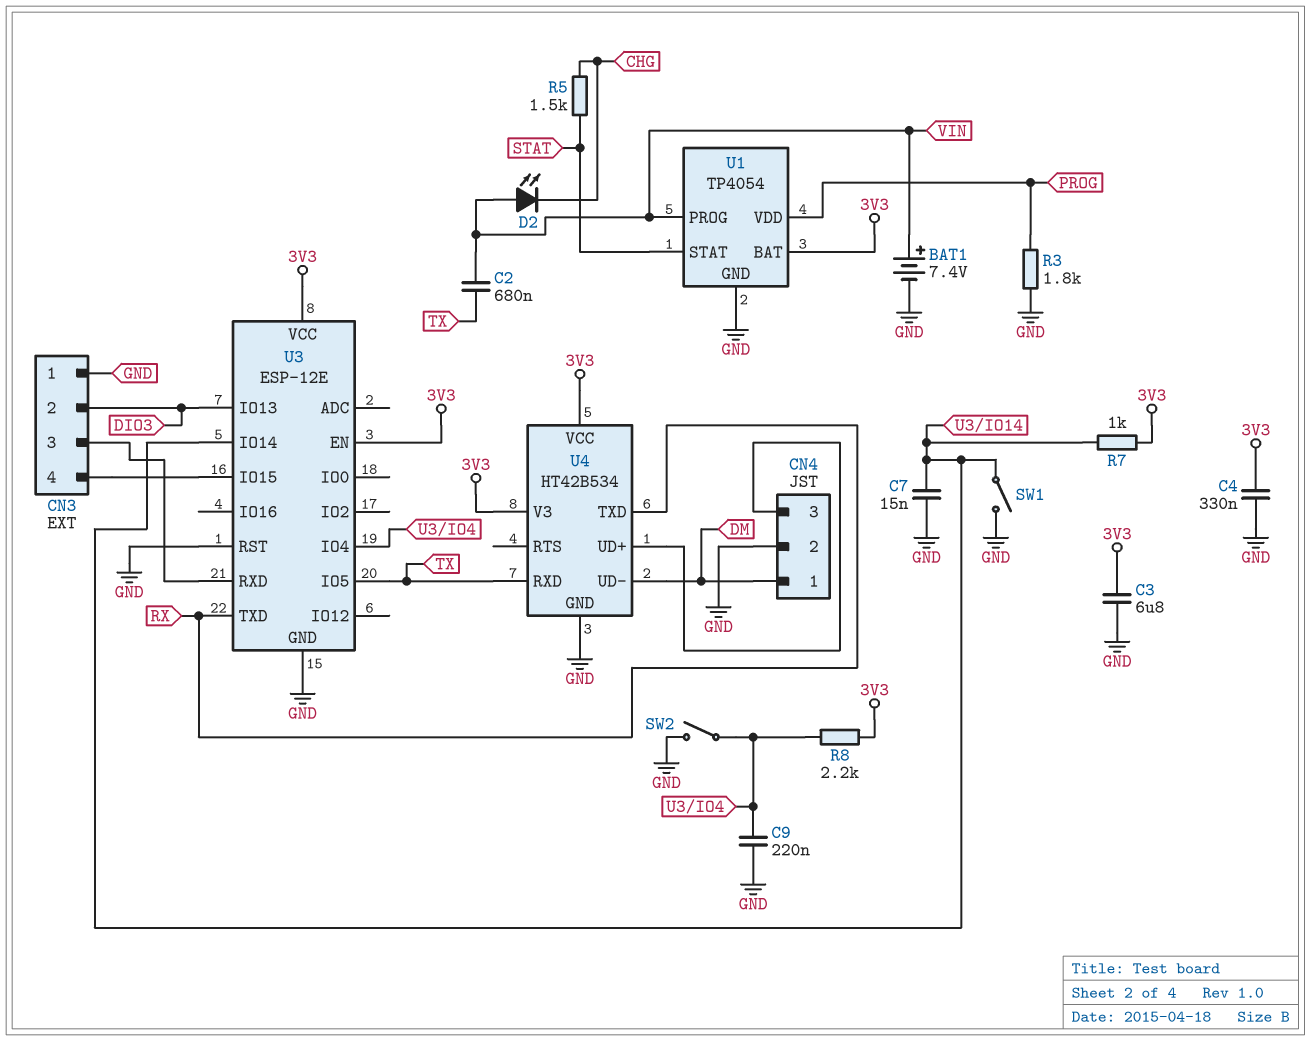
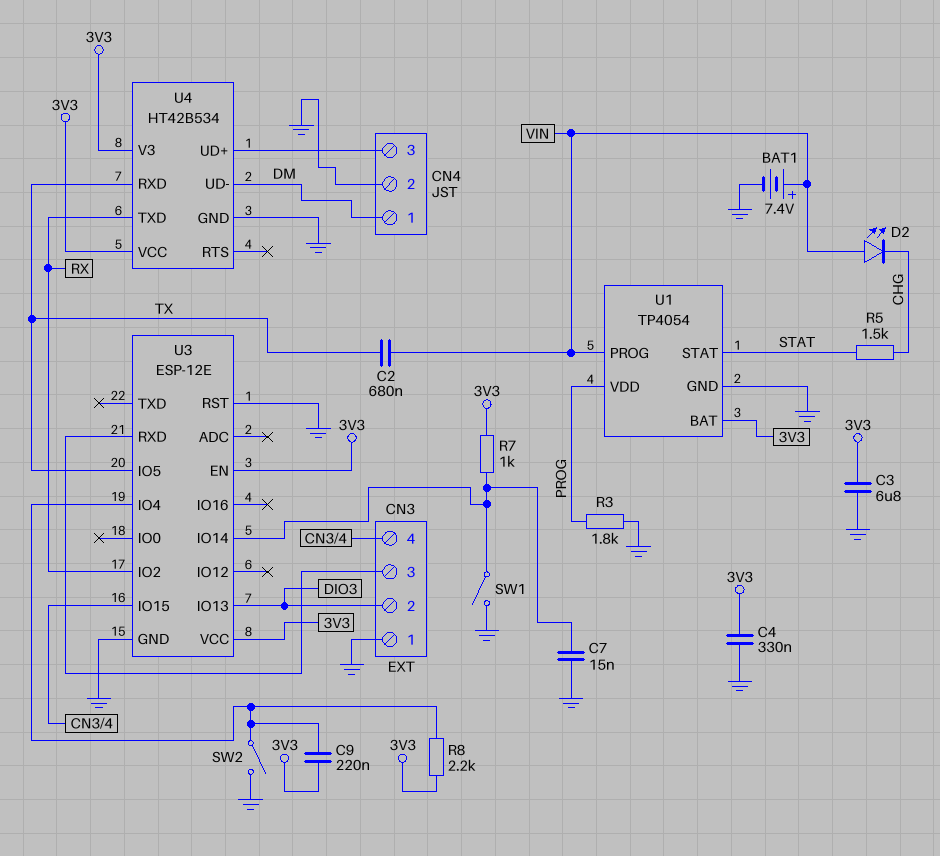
C9: 220nF (GND, U3/IO4) -> 220nF (3V3, U3/IO4)
U3 pin IO2: none -> RX
U3 pin TXD: RX -> none

